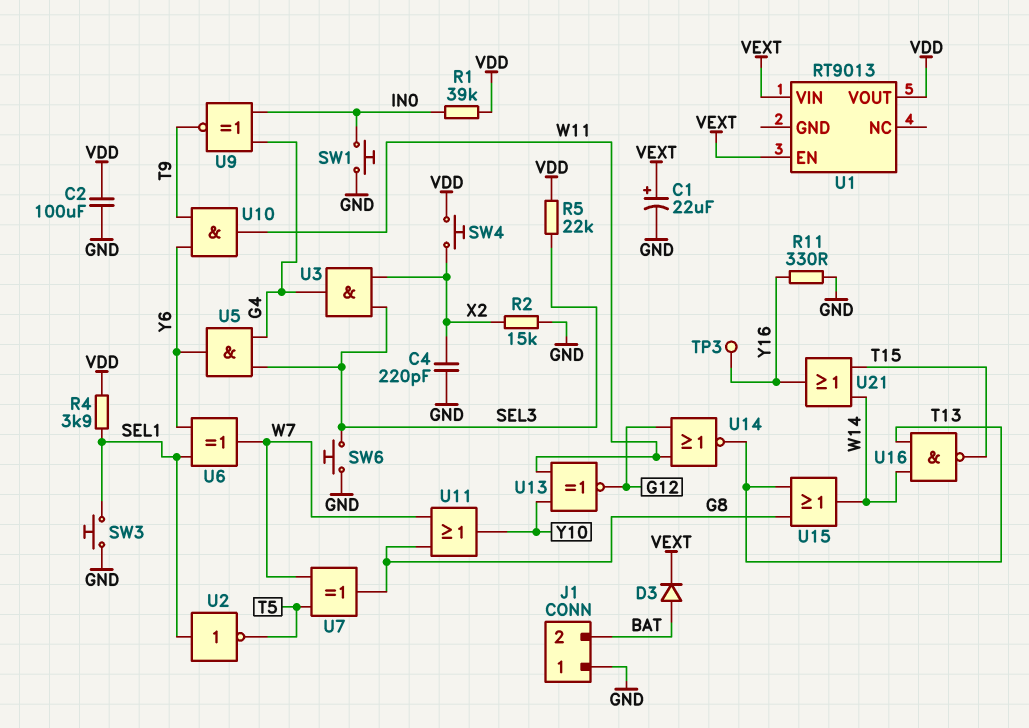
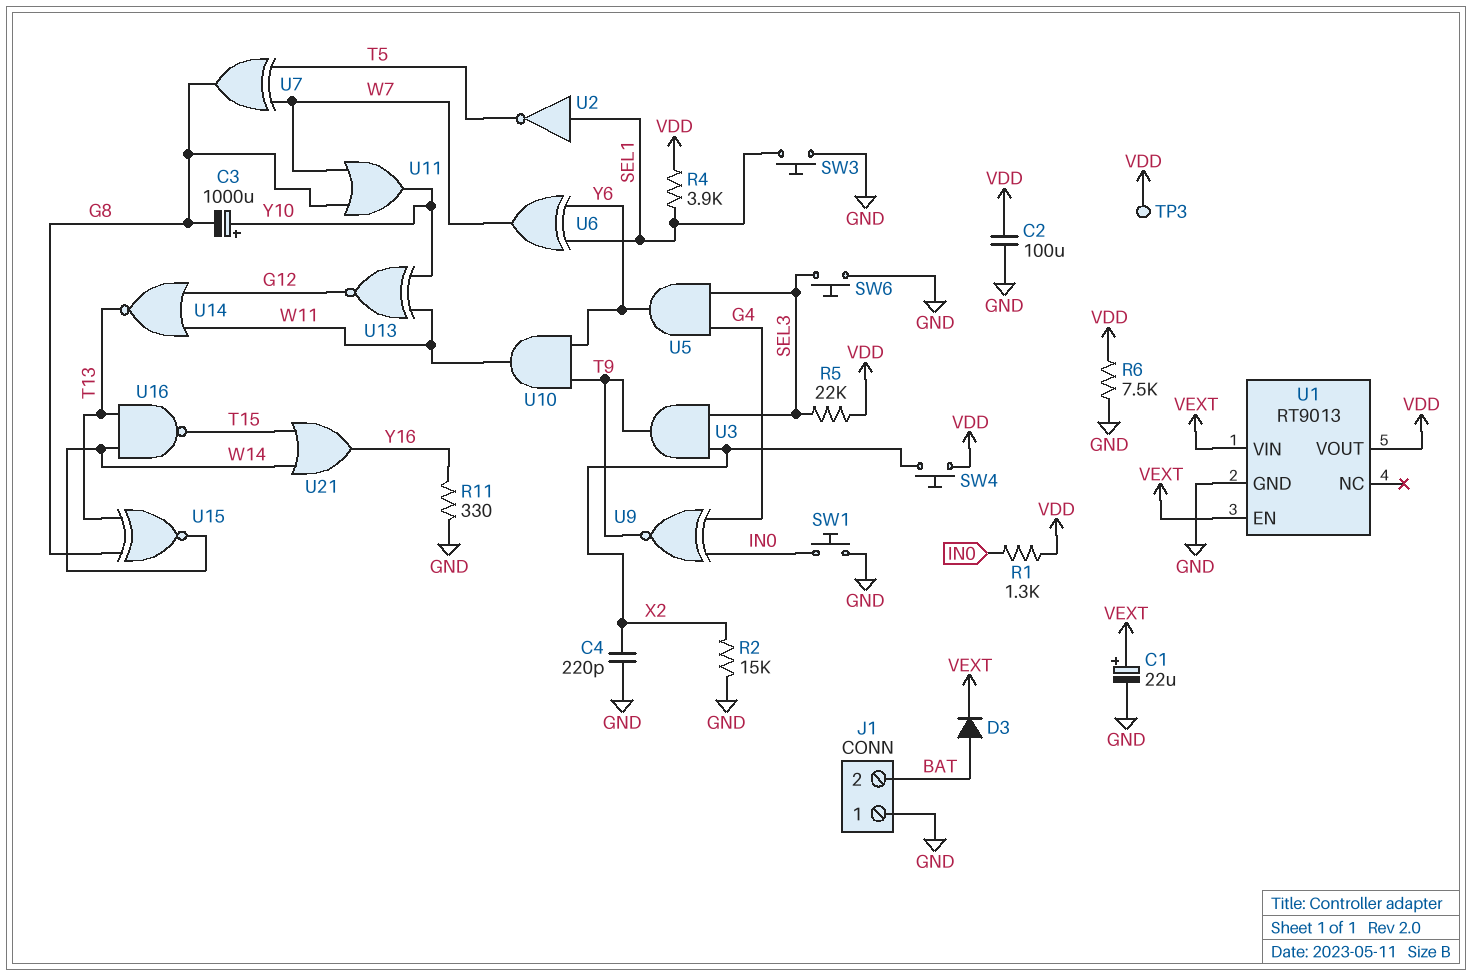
C3: none -> 1000uF (plus Y10, minus G8)
R1: 39k (IN0, VDD) -> 1.3k (IN0, VDD)
R6: none -> 7.5k (GND, VDD)
TP3: test point (Y16) -> test point (VDD)
U1 pin GND: none -> GND
U3: AND (in SEL3, in X2, out G4) -> AND (in SEL3, in X2, out T9)
U15: OR (in G8, in T13, out W14) -> XNOR (in G8, in T13, out W14)

